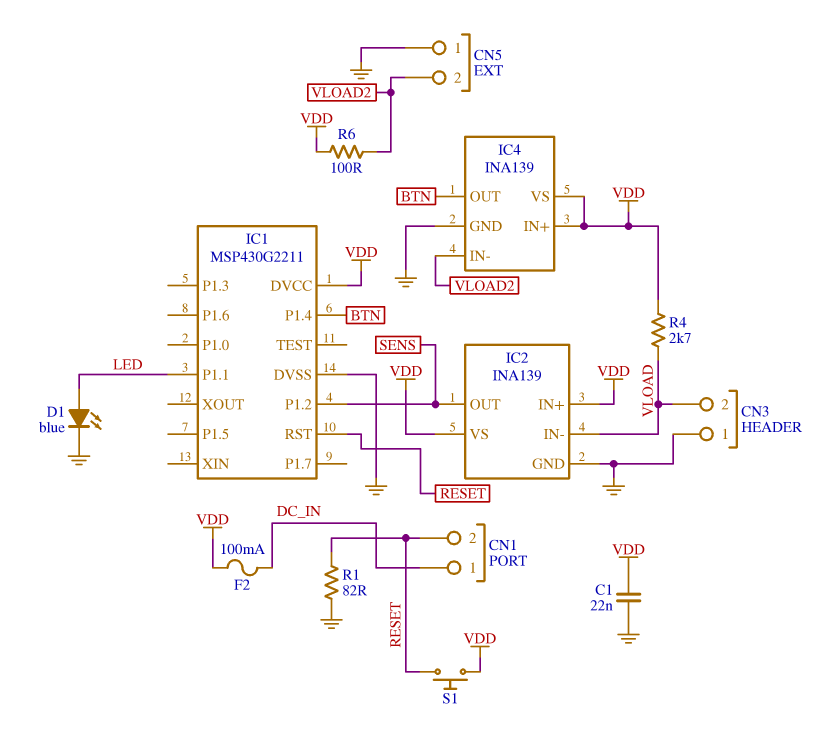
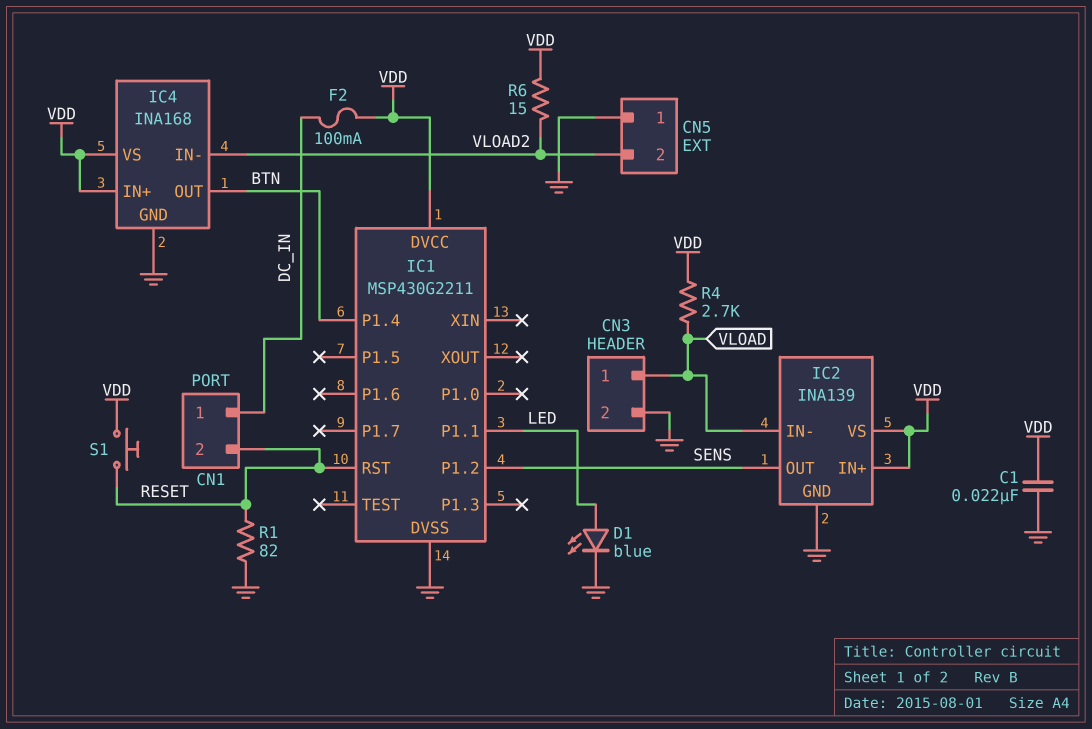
CN3 pin 1: GND -> VLOAD
CN3 pin 2: VLOAD -> GND
IC4: INA139 -> INA168
R6: 100 (VDD, VLOAD2) -> 15 (VDD, VLOAD2)

